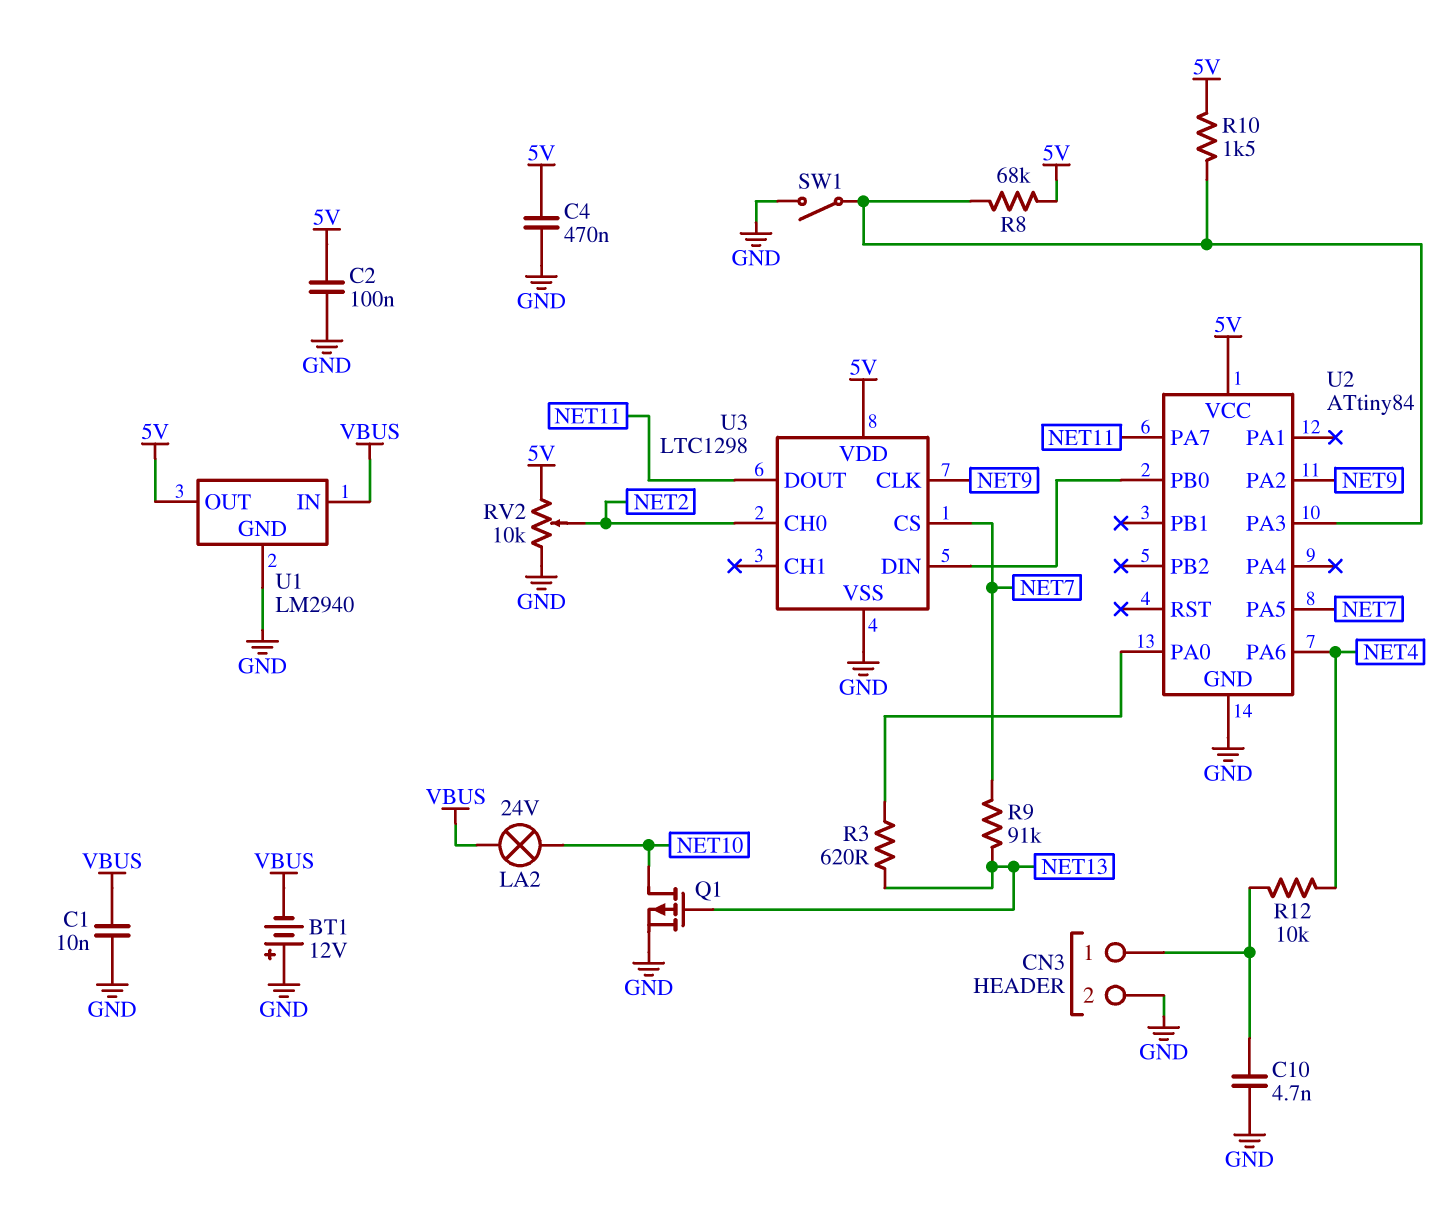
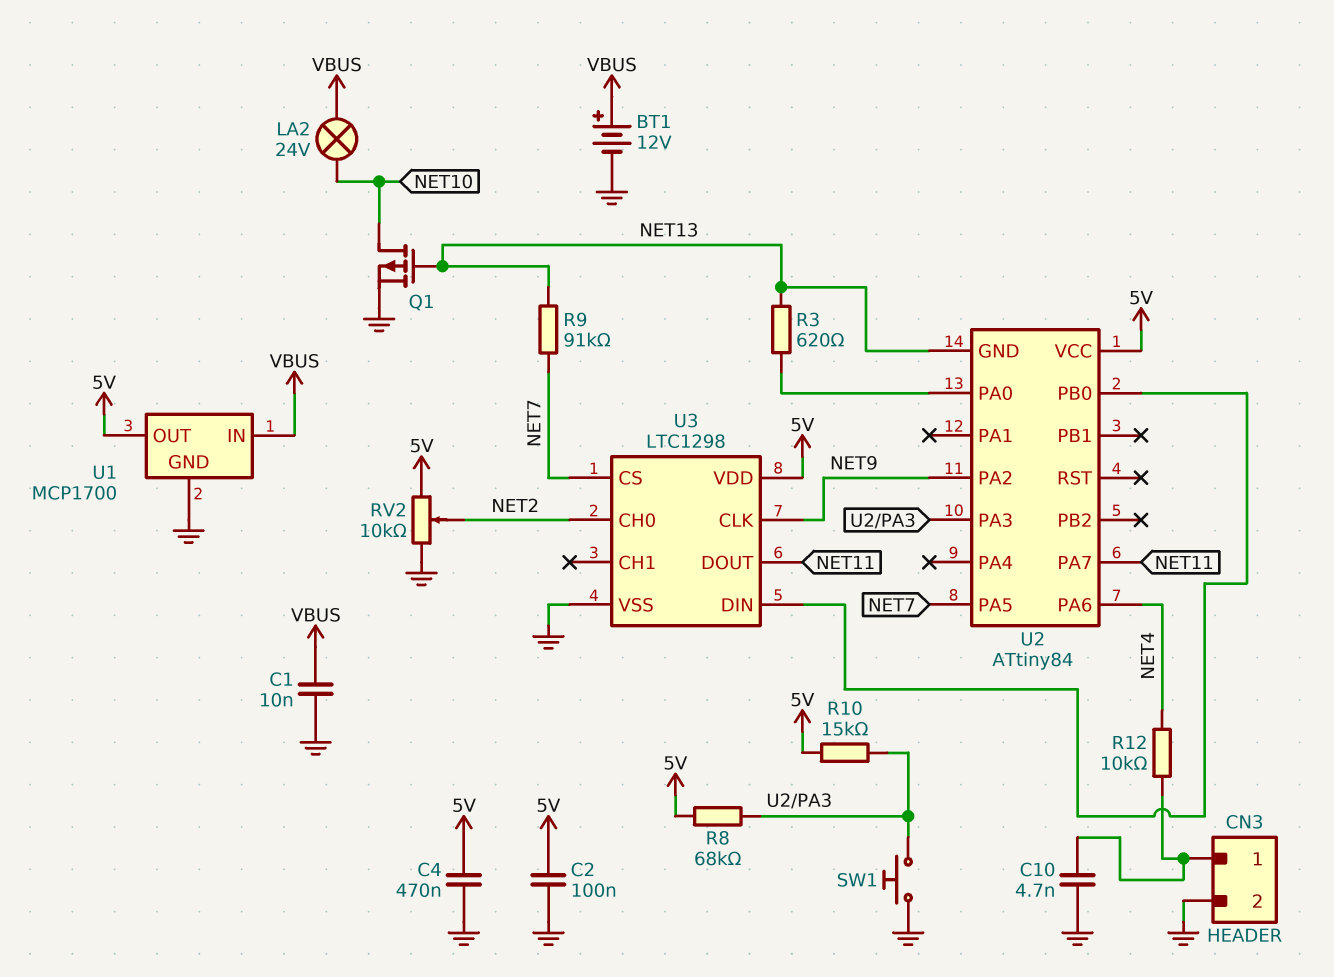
BT1: 12V (plus GND, minus VBUS) -> 12V (plus VBUS, minus GND)
R10: 1.5k (5V, U2/PA3) -> 15k (5V, U2/PA3)
SW1: switch (GND, U2/PA3) -> button (GND, U2/PA3)
U1: LM2940 -> MCP1700
U2 pin GND: GND -> NET13

